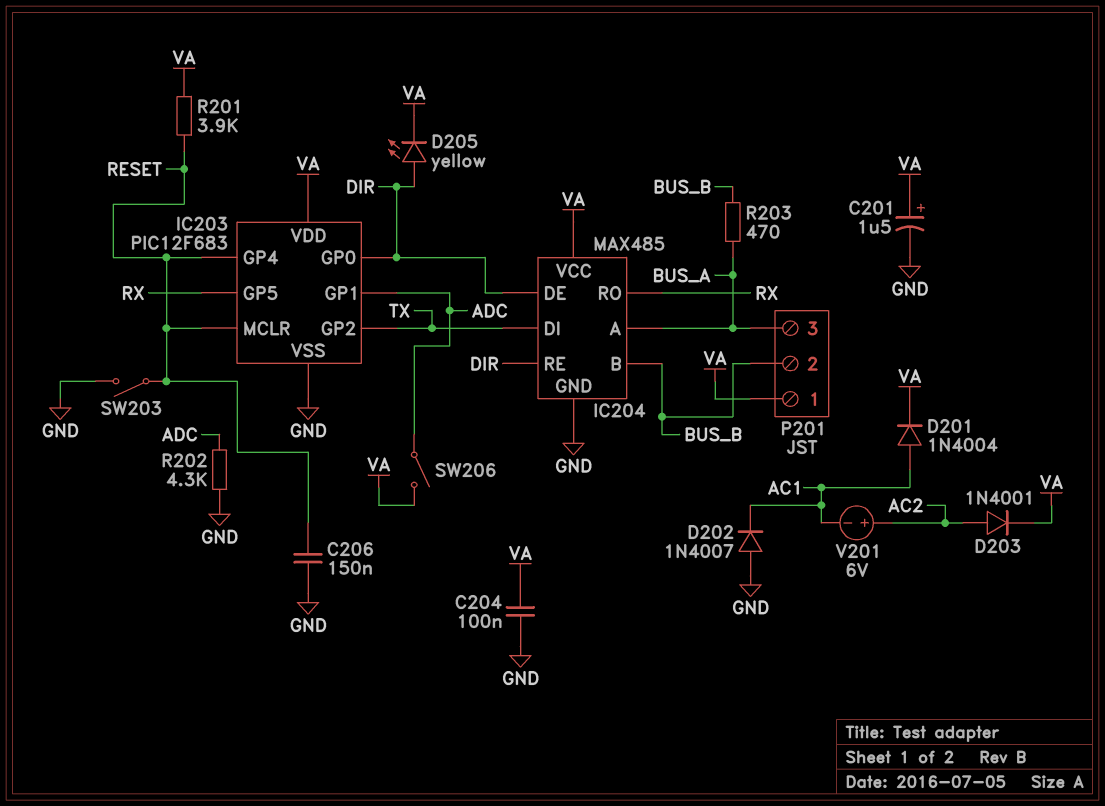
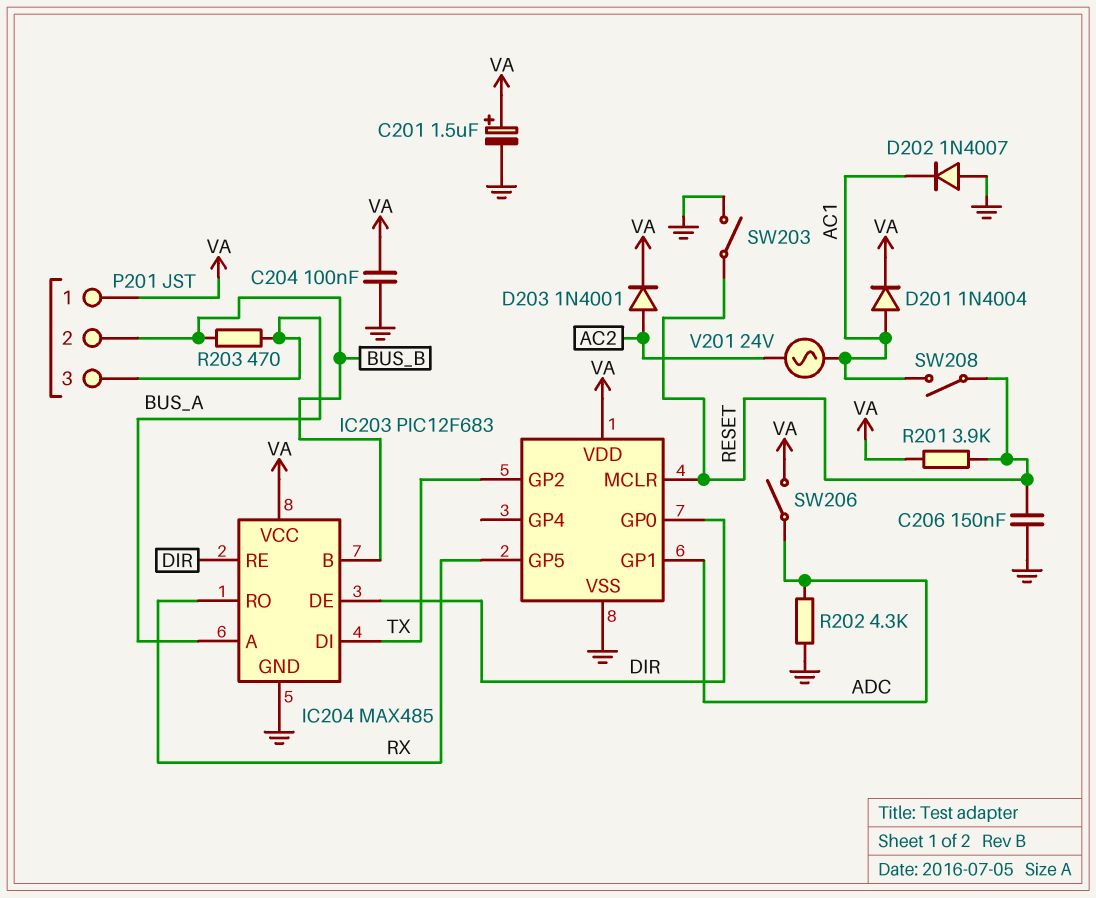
D205: LED yellow (A DIR, K VA) -> none
IC203 pin GP4: RESET -> none
SW208: none -> switch (AC1, RESET)
V201: 6V (plus AC2, minus AC1) -> AC 24V (AC1, AC2)

